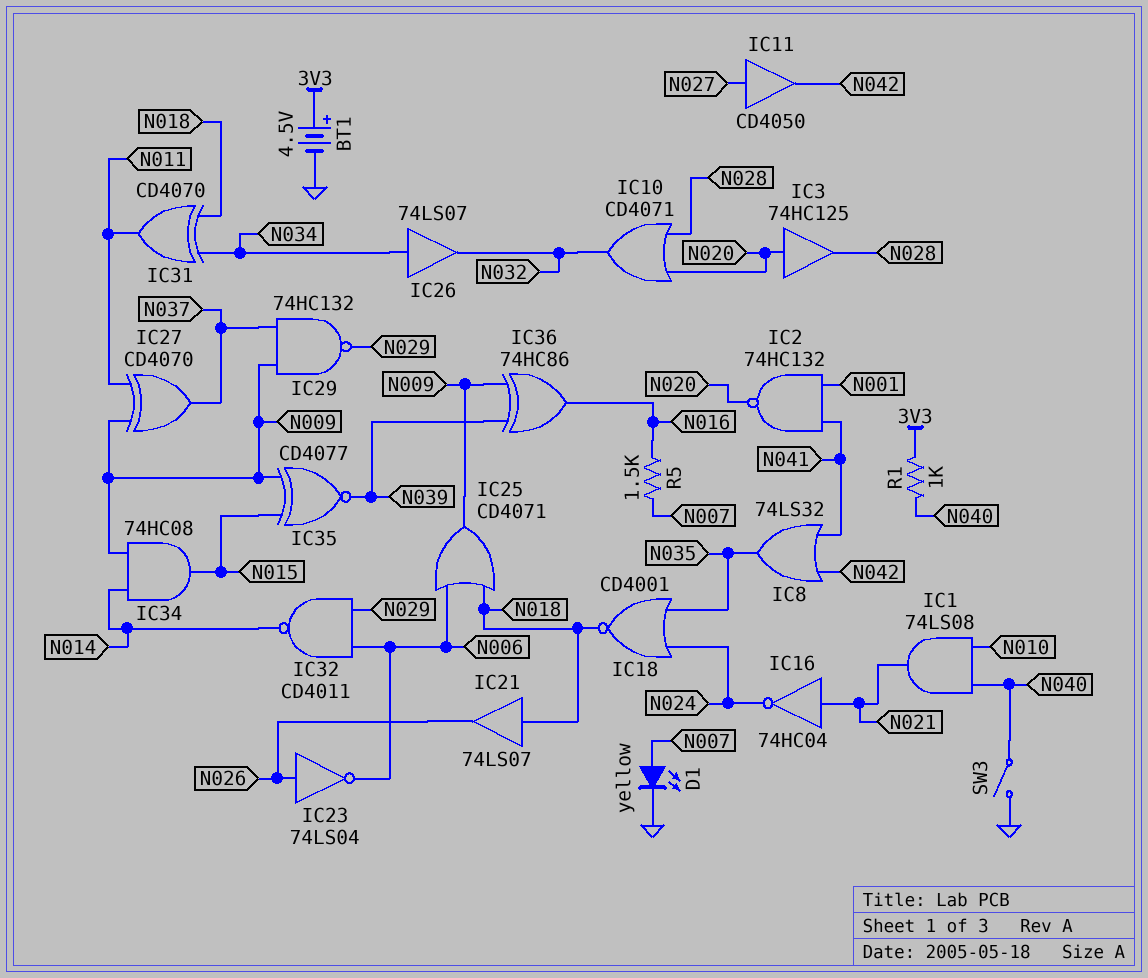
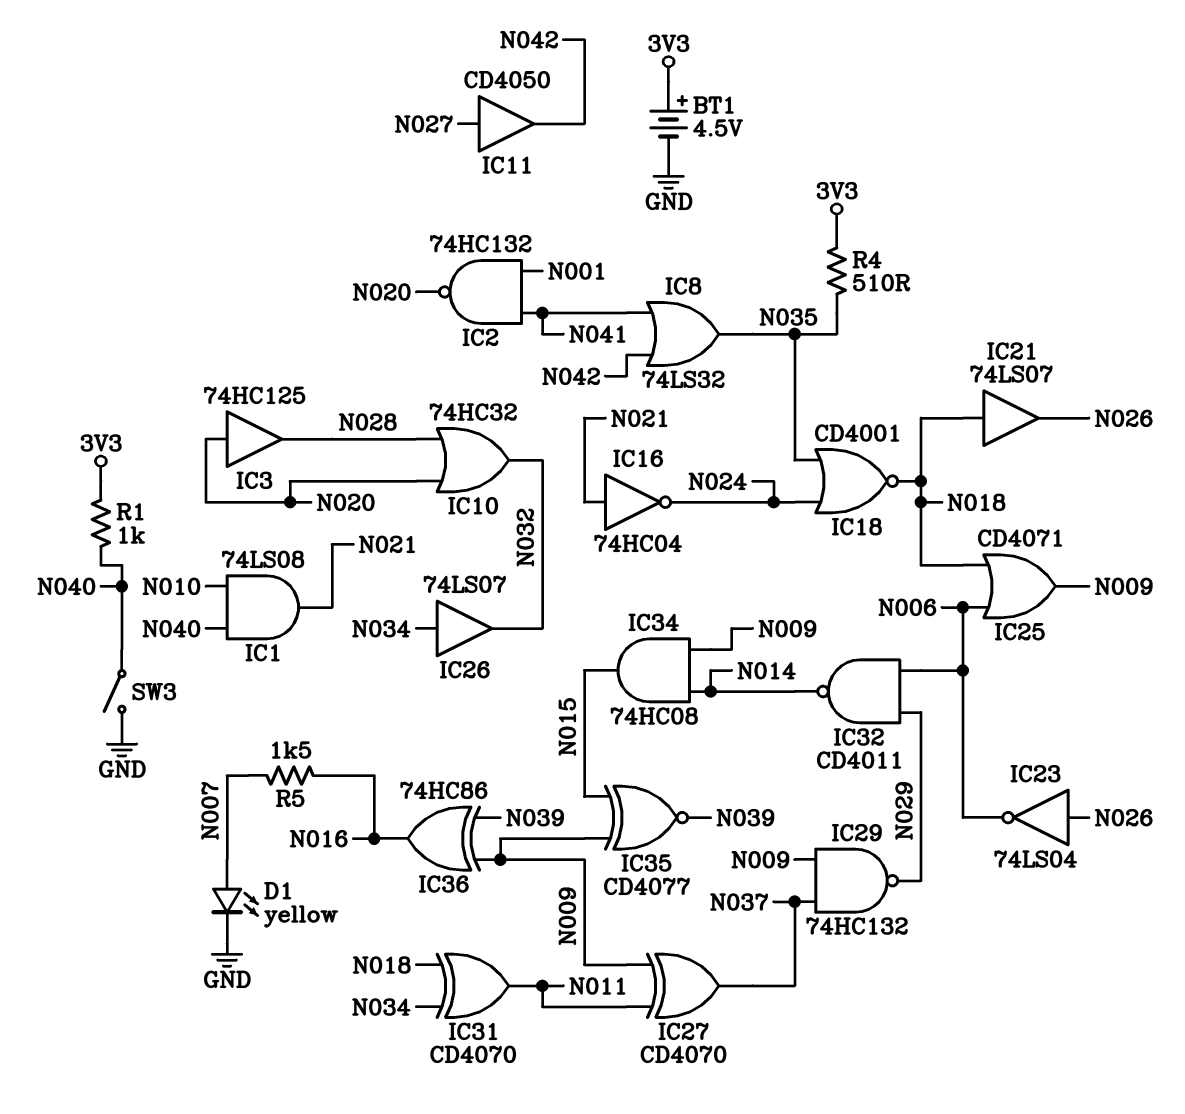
IC10: OR CD4071 (in N020, in N028, out N032) -> OR 74HC32 (in N020, in N028, out N032)
R4: none -> 510 (3V3, N035)

